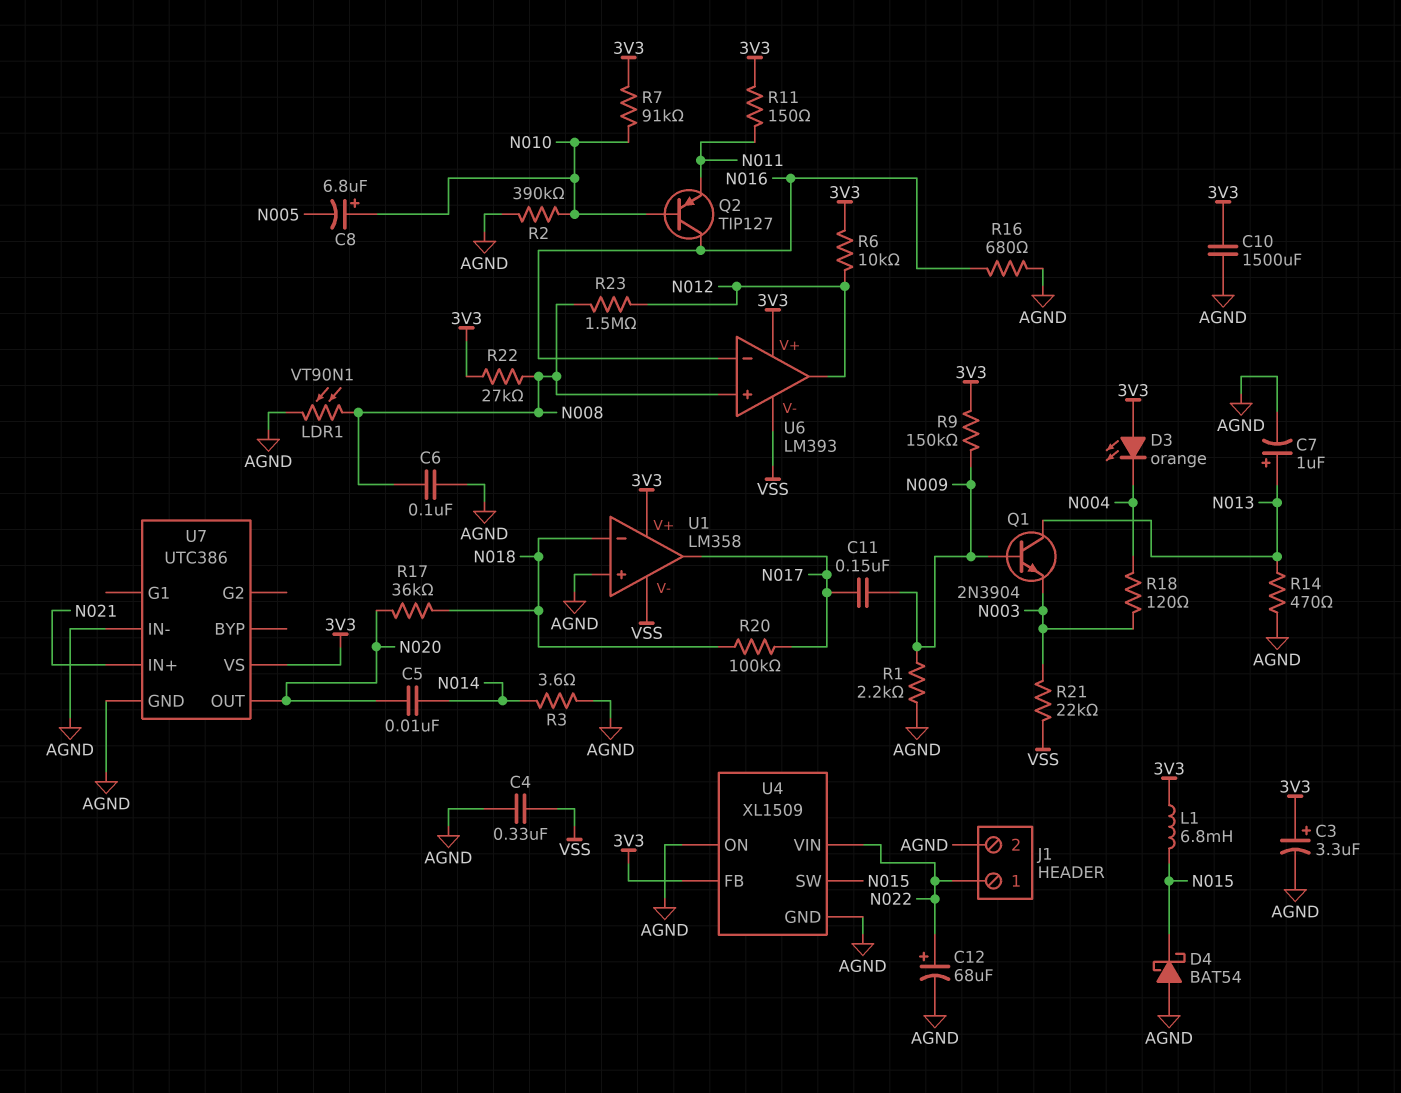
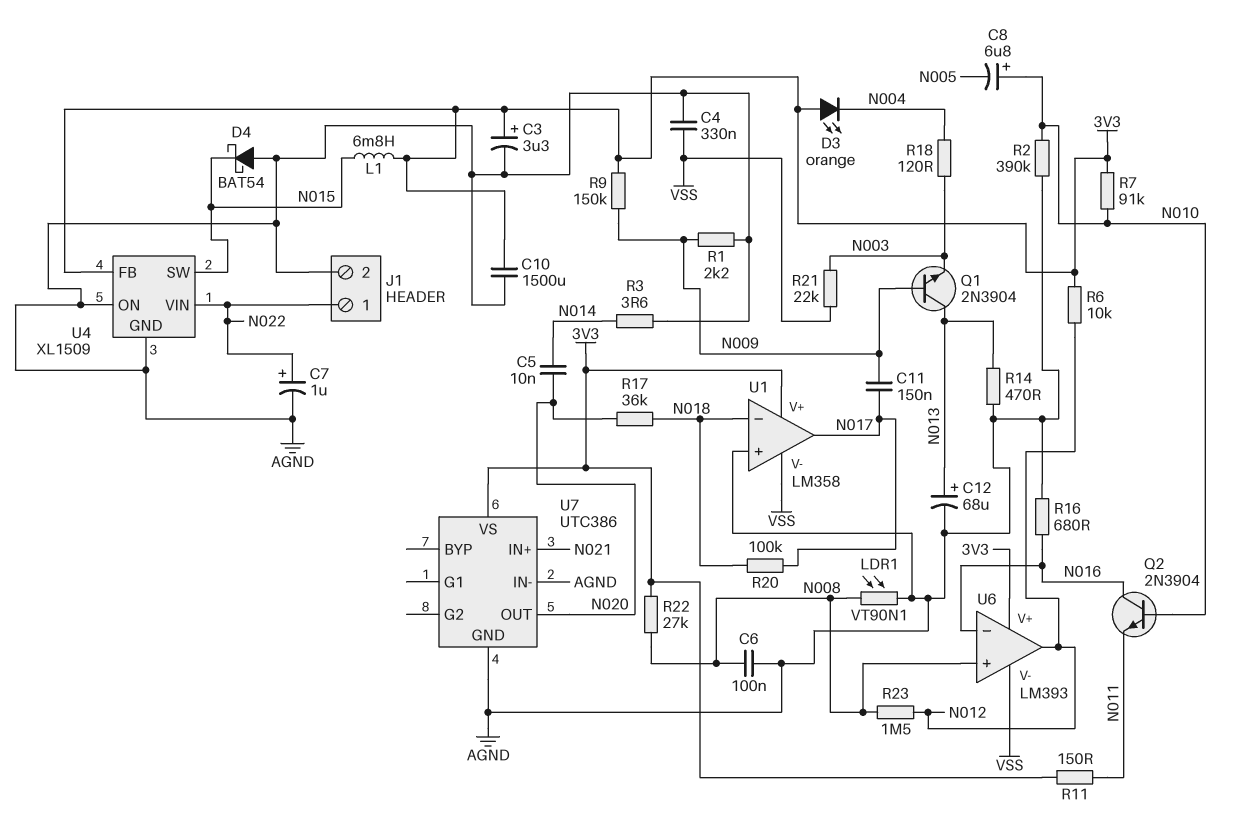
C7: 1uF (plus N013, minus AGND) -> 1uF (plus N022, minus AGND)
C12: 68uF (plus N022, minus AGND) -> 68uF (plus N013, minus AGND)
Q2: PNP TIP127 (B N010, C N016, E N011) -> NPN 2N3904 (B N010, C N016, E N011)

